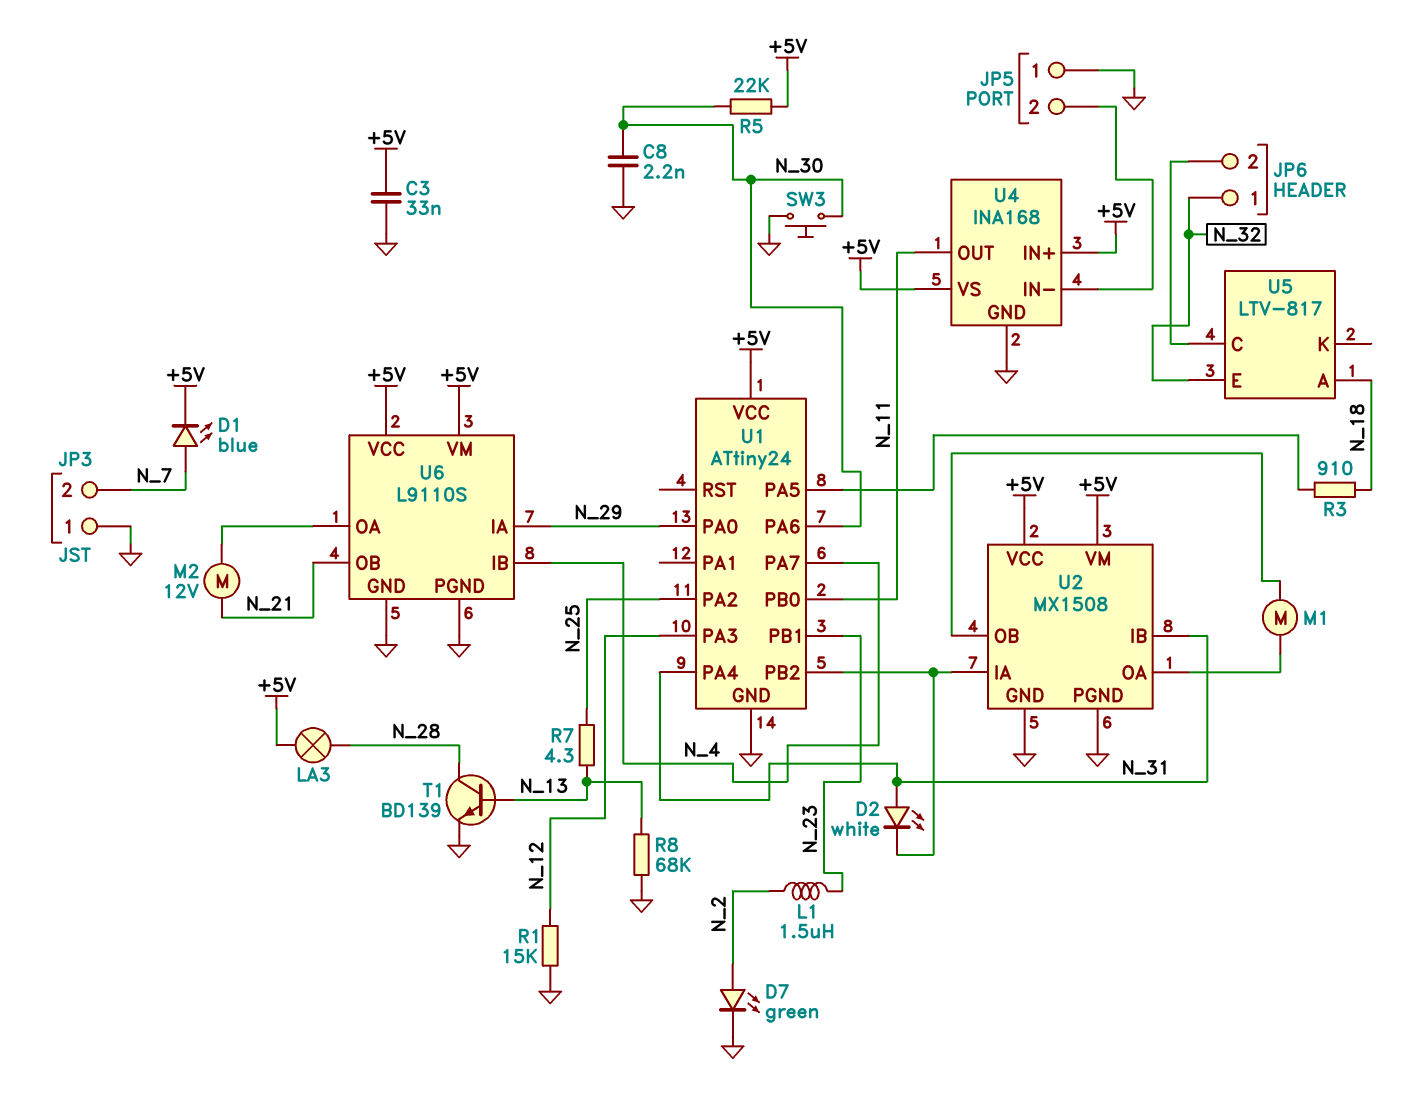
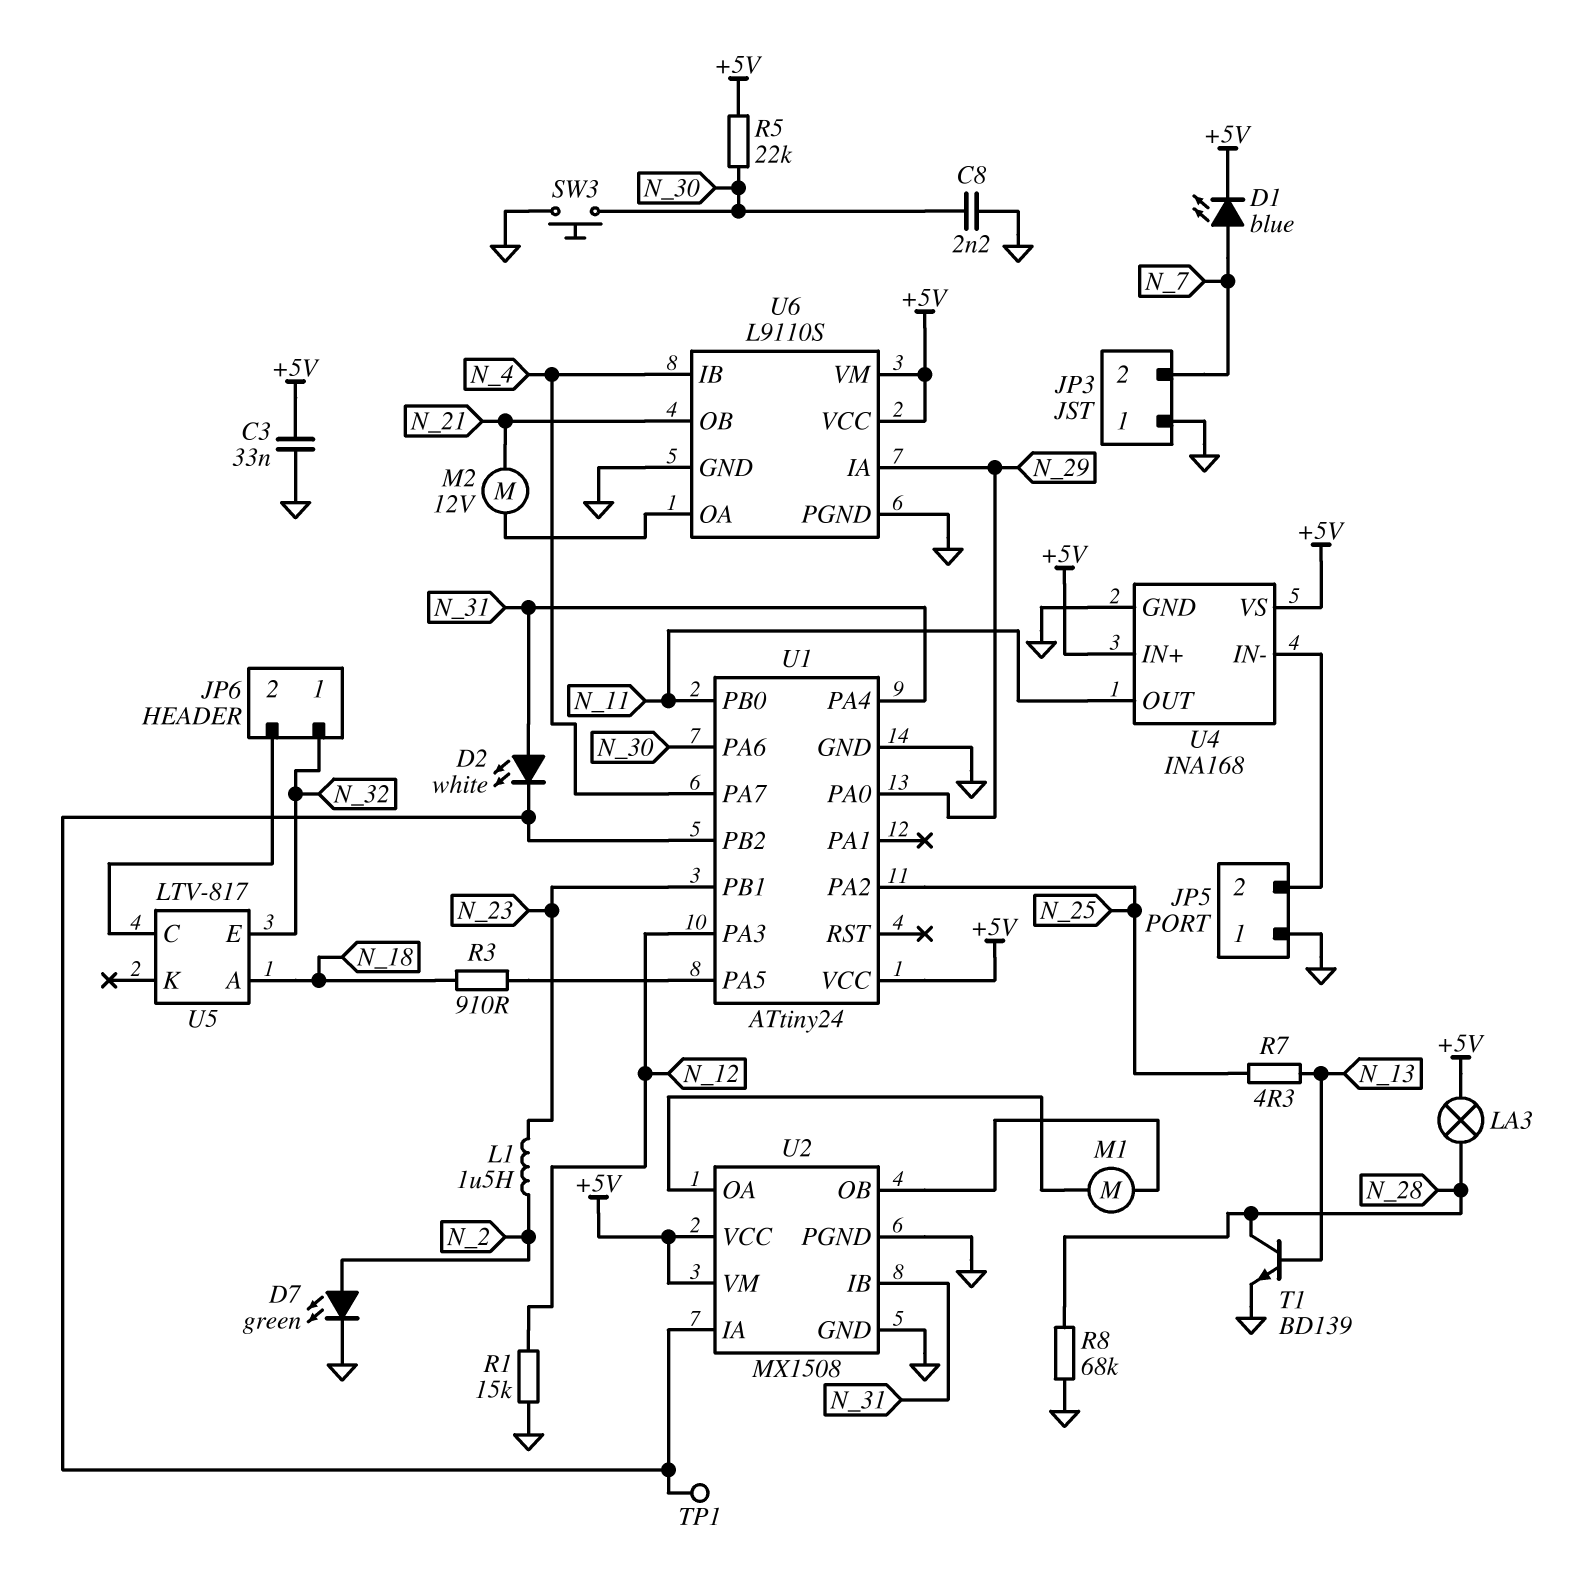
R8: 68k (GND, N_13) -> 68k (GND, N_28)
TP1: none -> test point (U1/PB2)

